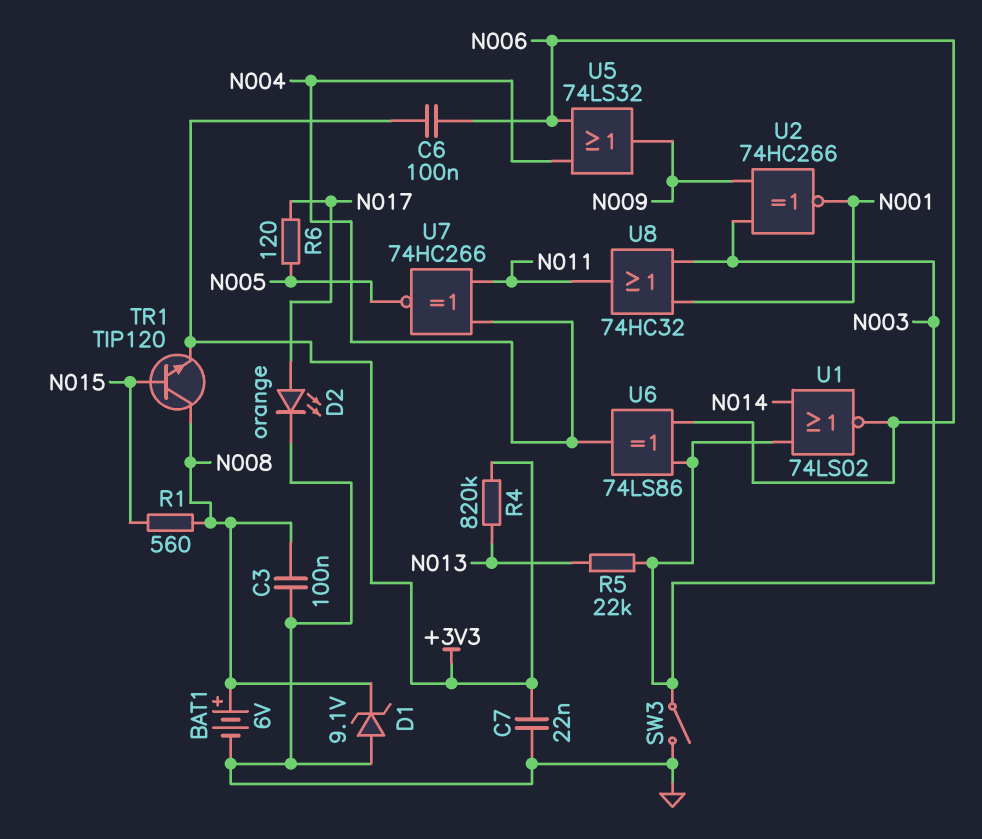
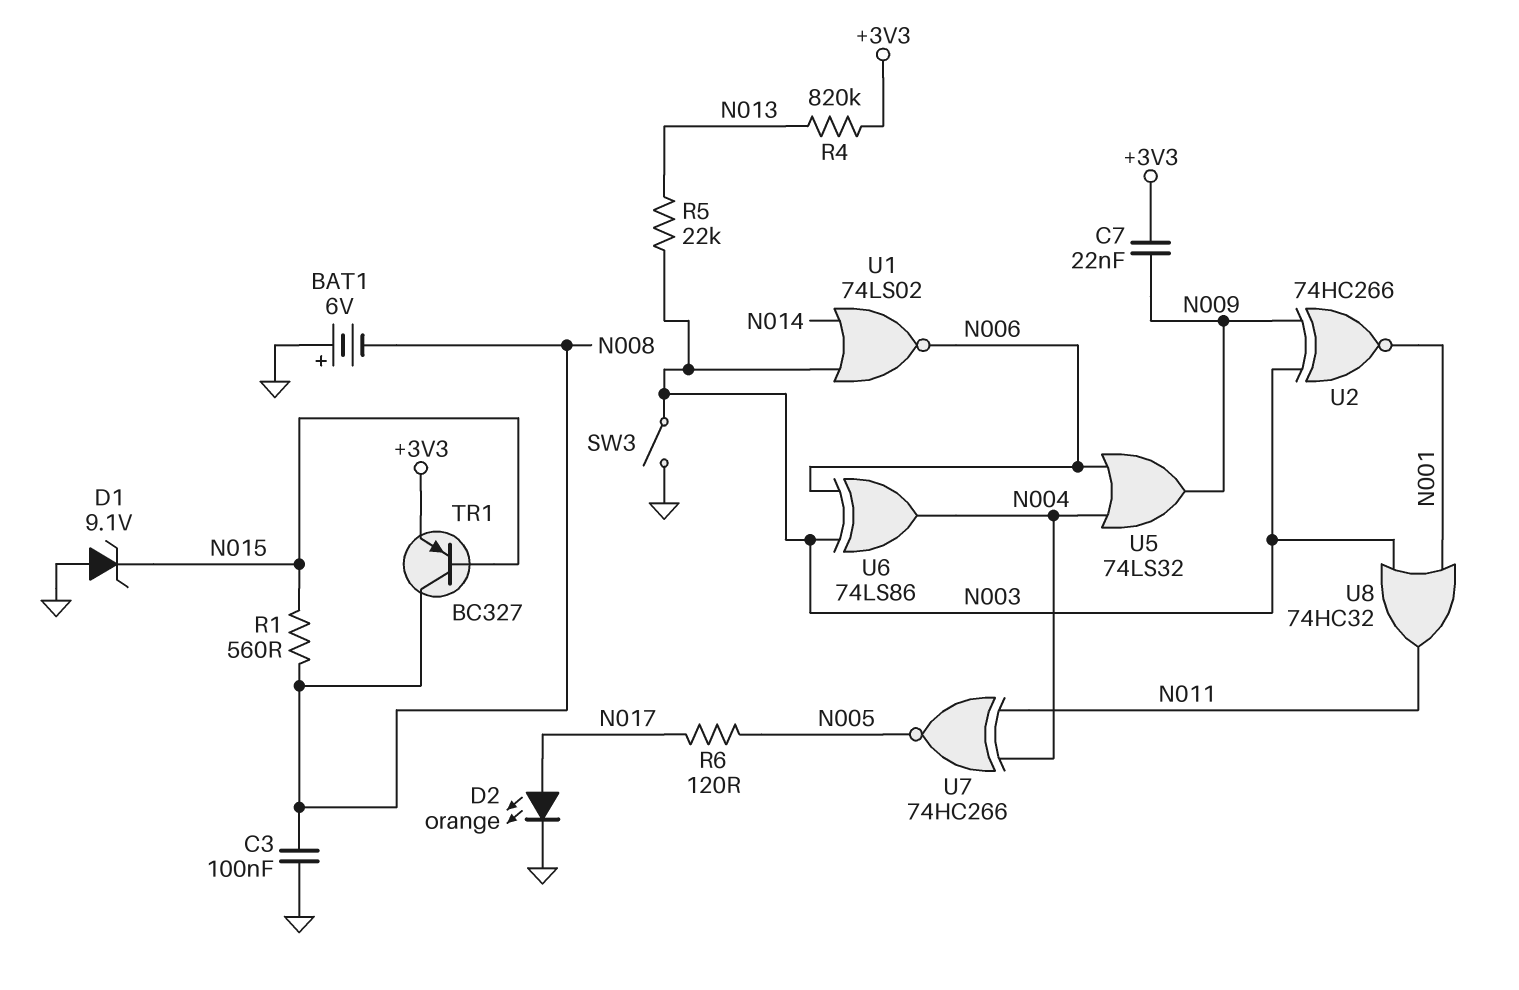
BAT1: 6V (plus N008, minus GND) -> 6V (plus GND, minus N008)
C6: 100nF (+3V3, N006) -> none
C7: 22nF (+3V3, GND) -> 22nF (+3V3, N009)
D1: zener 9.1V (A GND, K N008) -> zener 9.1V (A GND, K N015)
TR1: NPN TIP120 (B N015, C N008, E +3V3) -> PNP BC327 (B N015, C N008, E +3V3)

